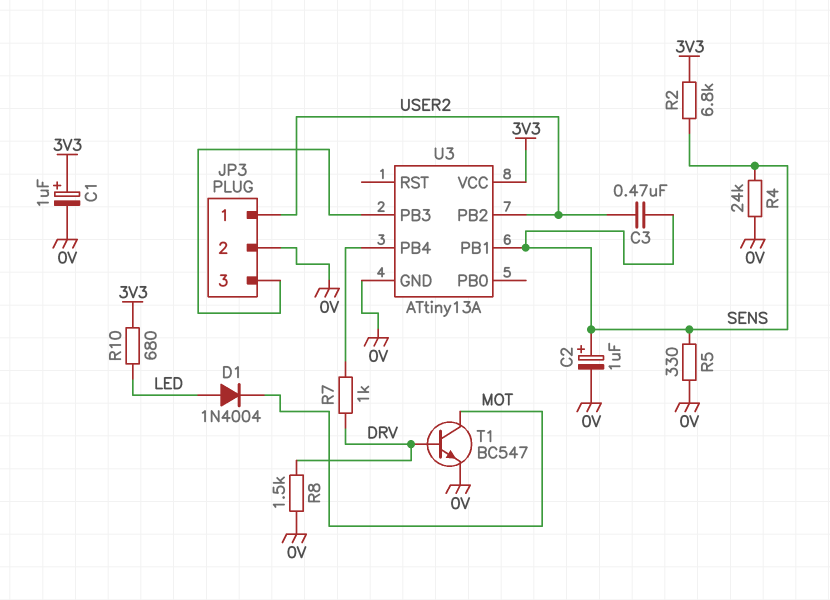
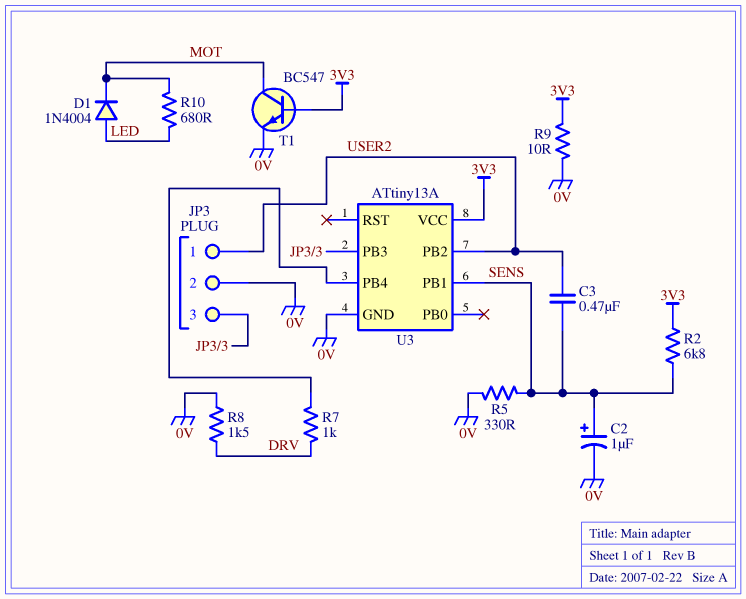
C1: 1uF (plus 3V3, minus 0V) -> none
R4: 24k (0V, SENS) -> none
R9: none -> 10 (0V, 3V3)
R10: 680 (3V3, LED) -> 680 (LED, MOT)
T1: NPN BC547 (B DRV, C MOT, E 0V) -> NPN BC547 (B 3V3, C MOT, E 0V)

